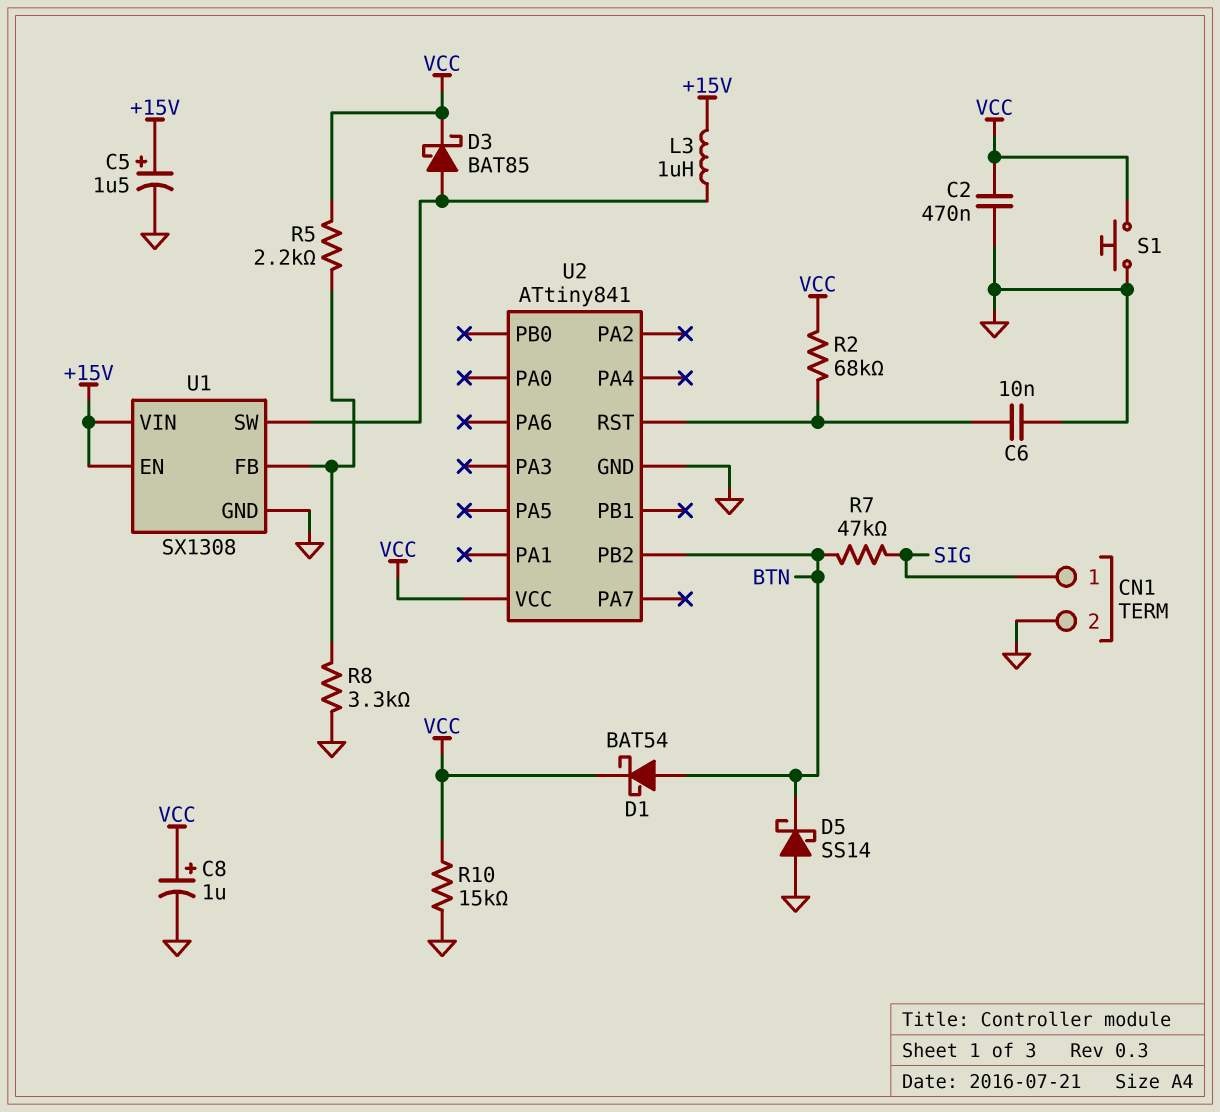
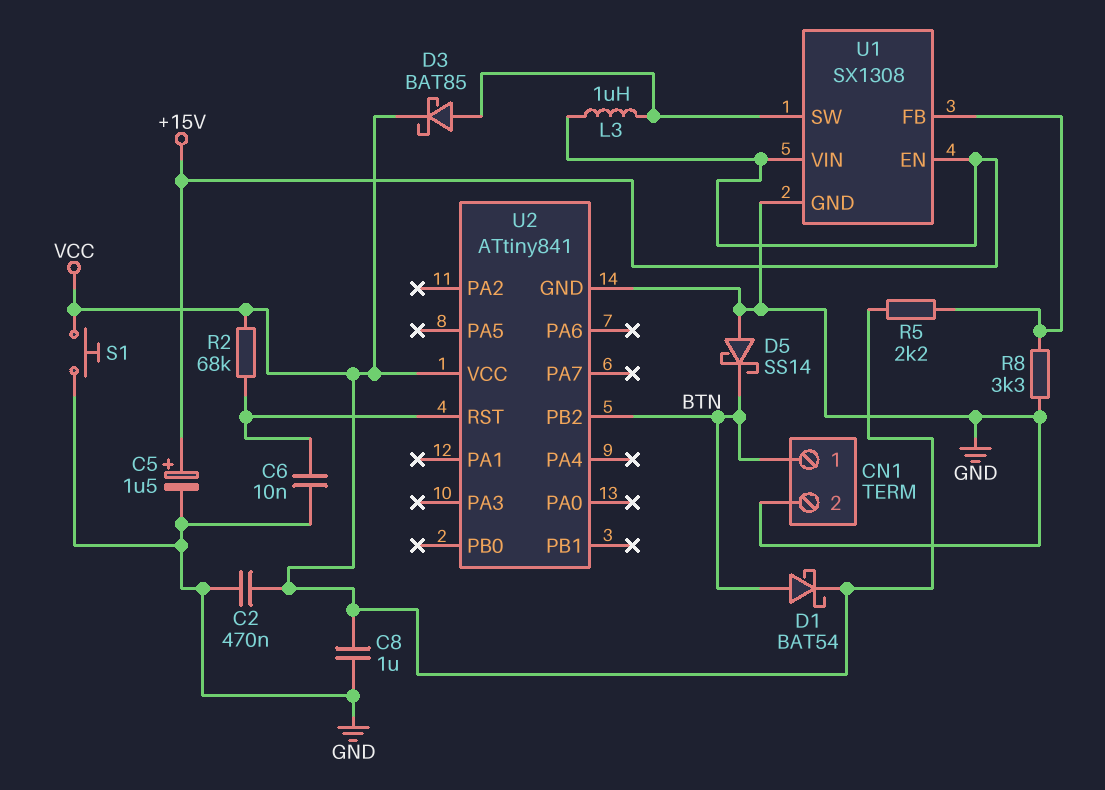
C8: 1uF (plus VCC, minus GND) -> 1uF (GND, VCC)
CN1 pin 1: SIG -> BTN
R7: 47k (BTN, SIG) -> none
R10: 15k (GND, VCC) -> none

